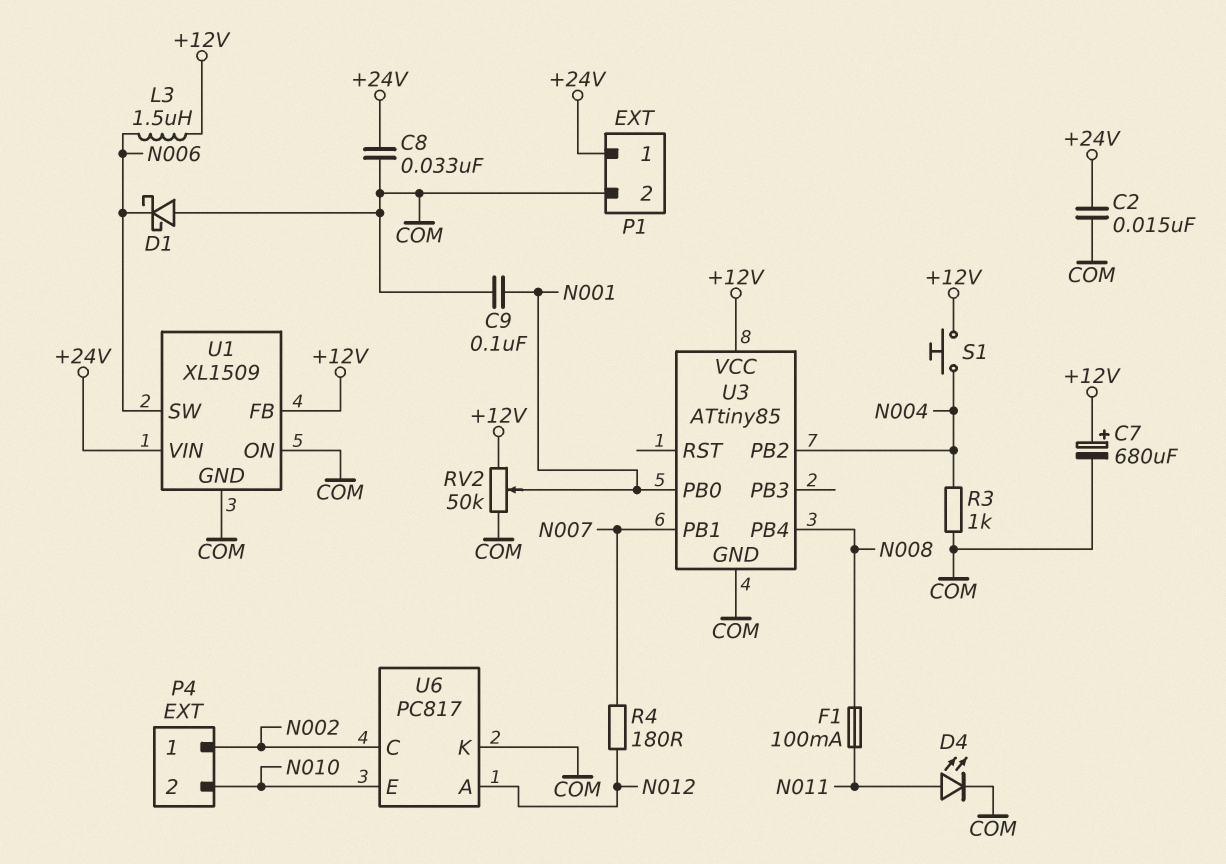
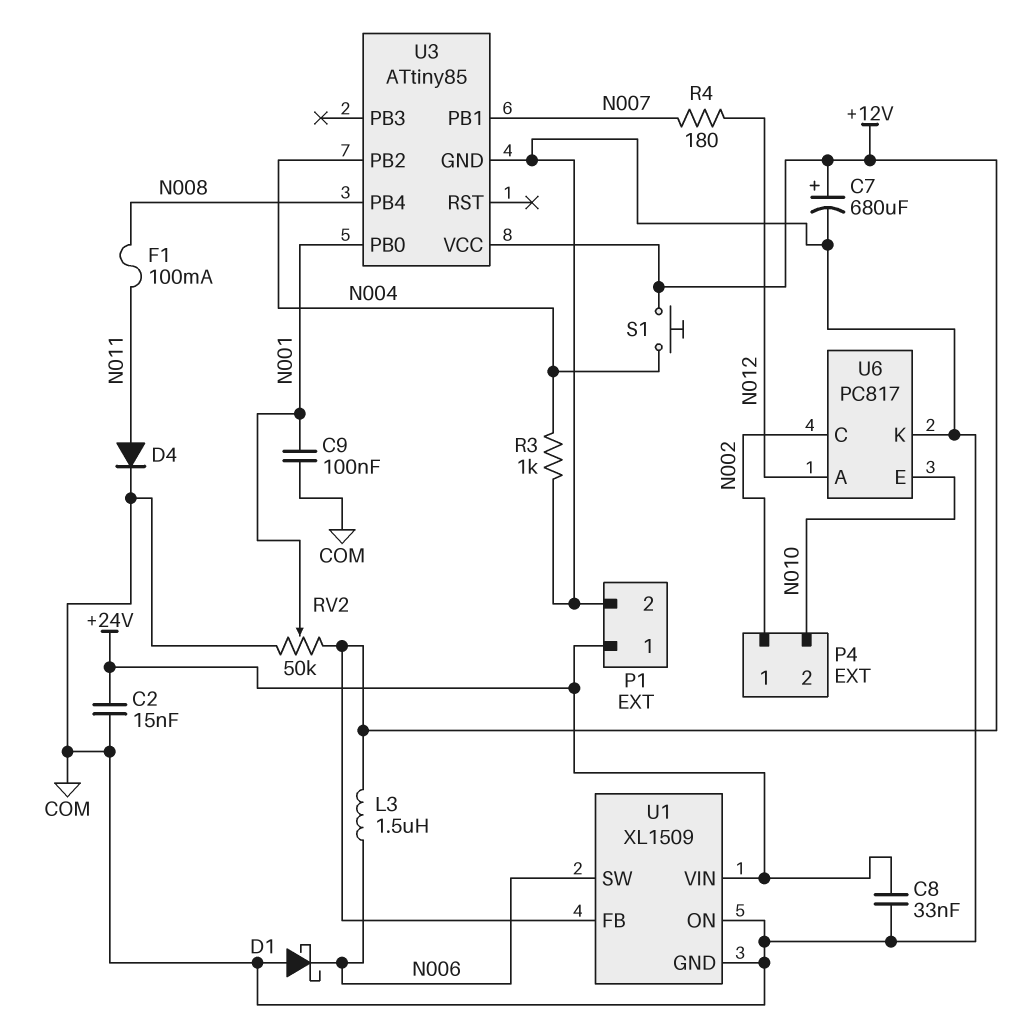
D4: LED (A N011, K COM) -> diode (A N011, K COM)

